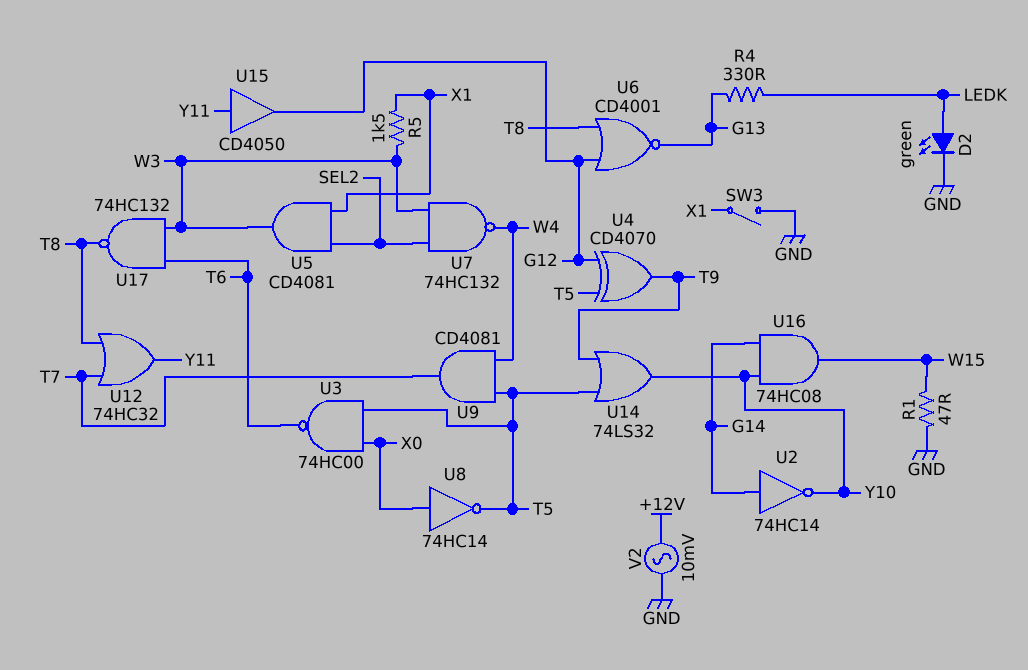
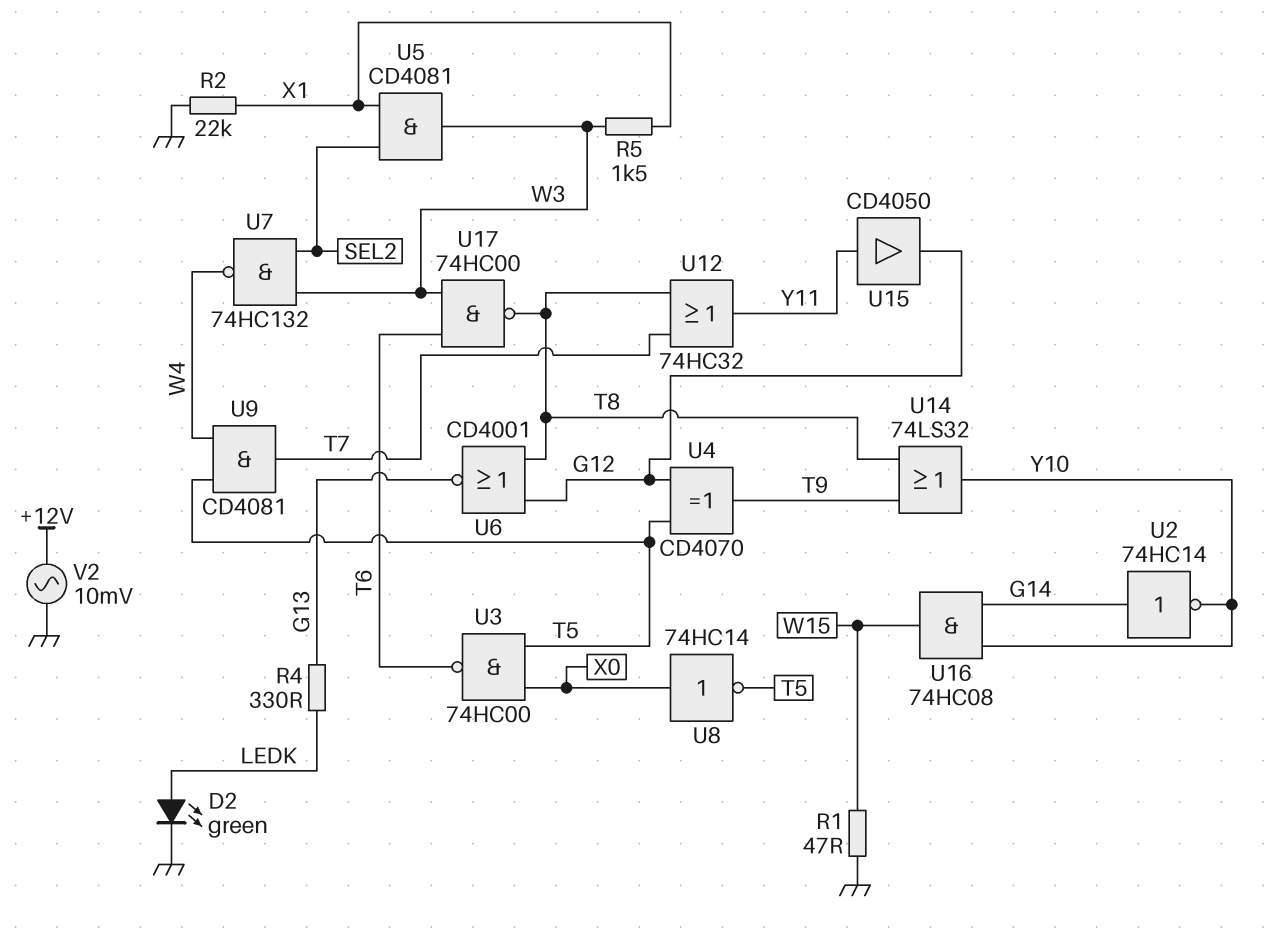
R2: none -> 22k (GND, X1)
SW3: switch (GND, X1) -> none
U14: OR 74LS32 (in T5, in T9, out Y10) -> OR 74LS32 (in T8, in T9, out Y10)
U17: NAND 74HC132 (in T6, in W3, out T8) -> NAND 74HC00 (in T6, in W3, out T8)

